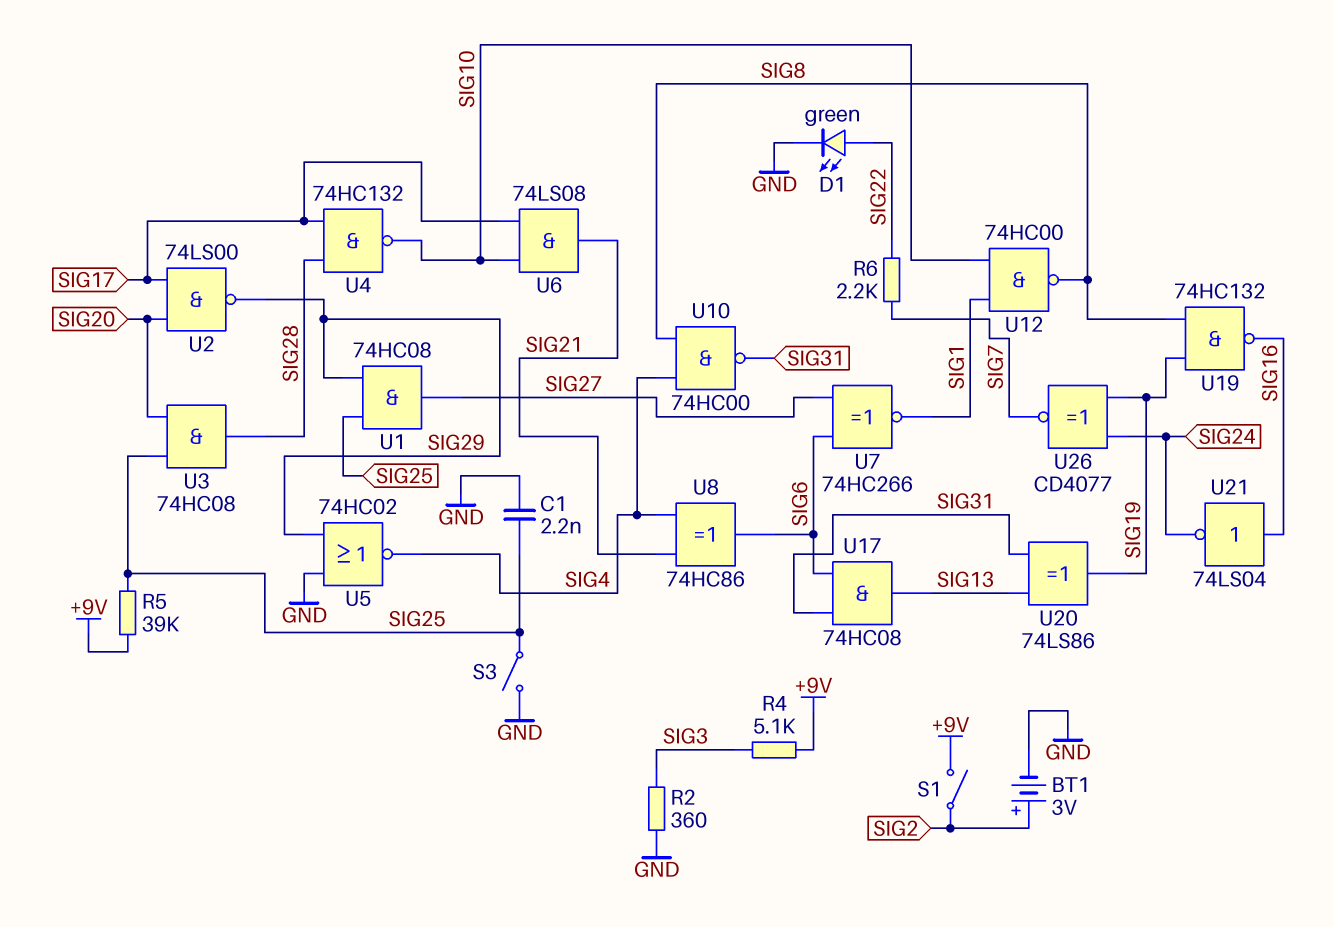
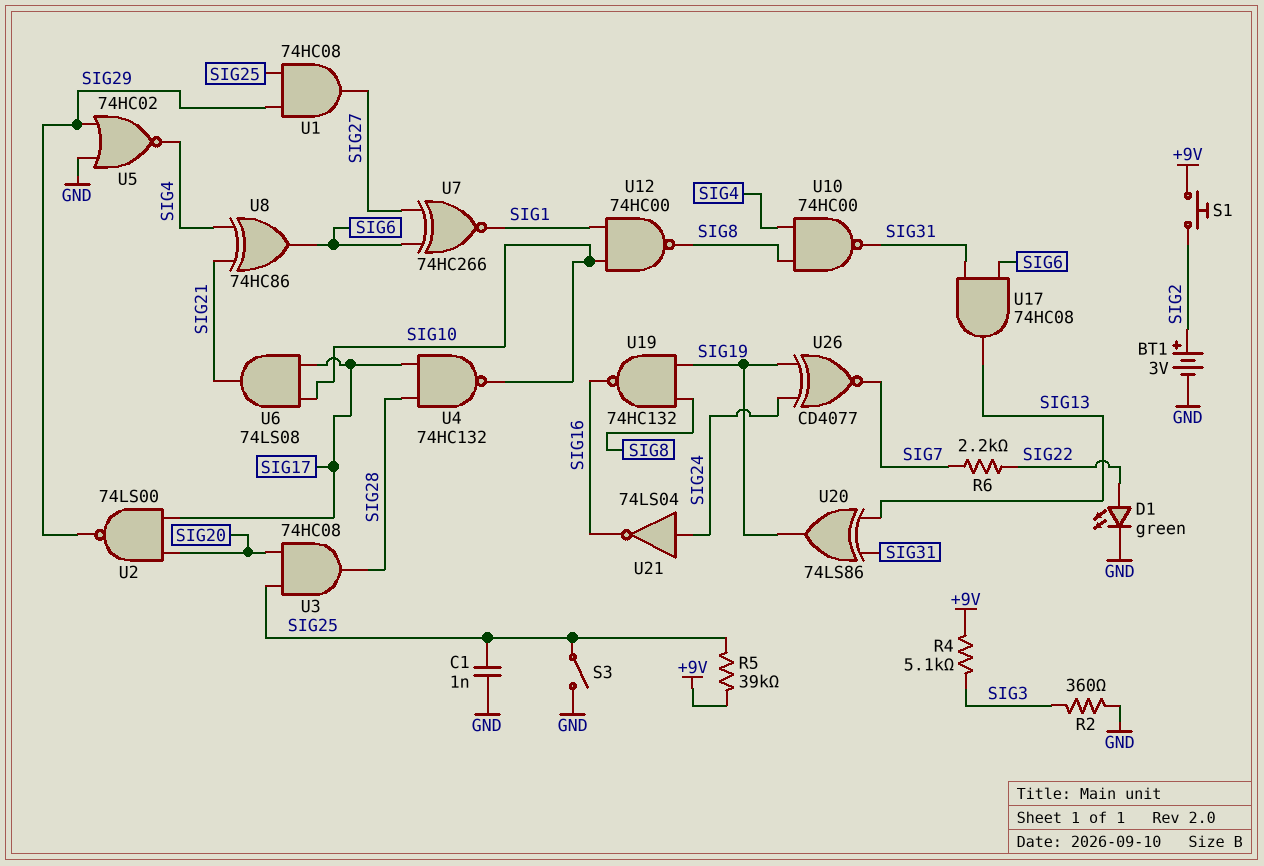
C1: 2.2nF (GND, SIG25) -> 1nF (GND, SIG25)
S1: switch (+9V, SIG2) -> button (+9V, SIG2)
U21: NOT 74LS04 (in SIG16, out SIG24) -> NOT 74LS04 (in SIG24, out SIG16)

